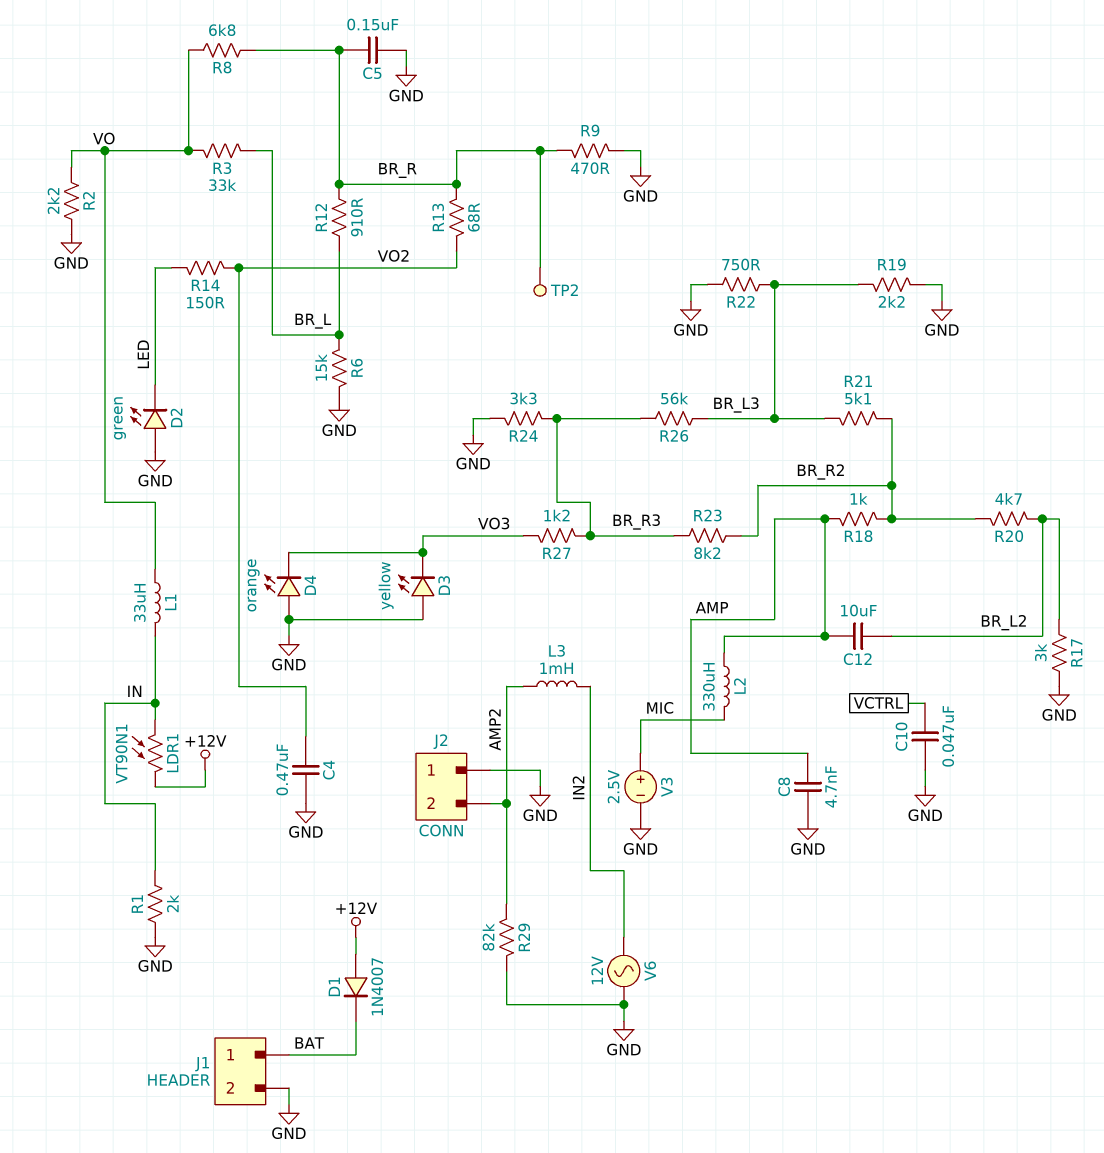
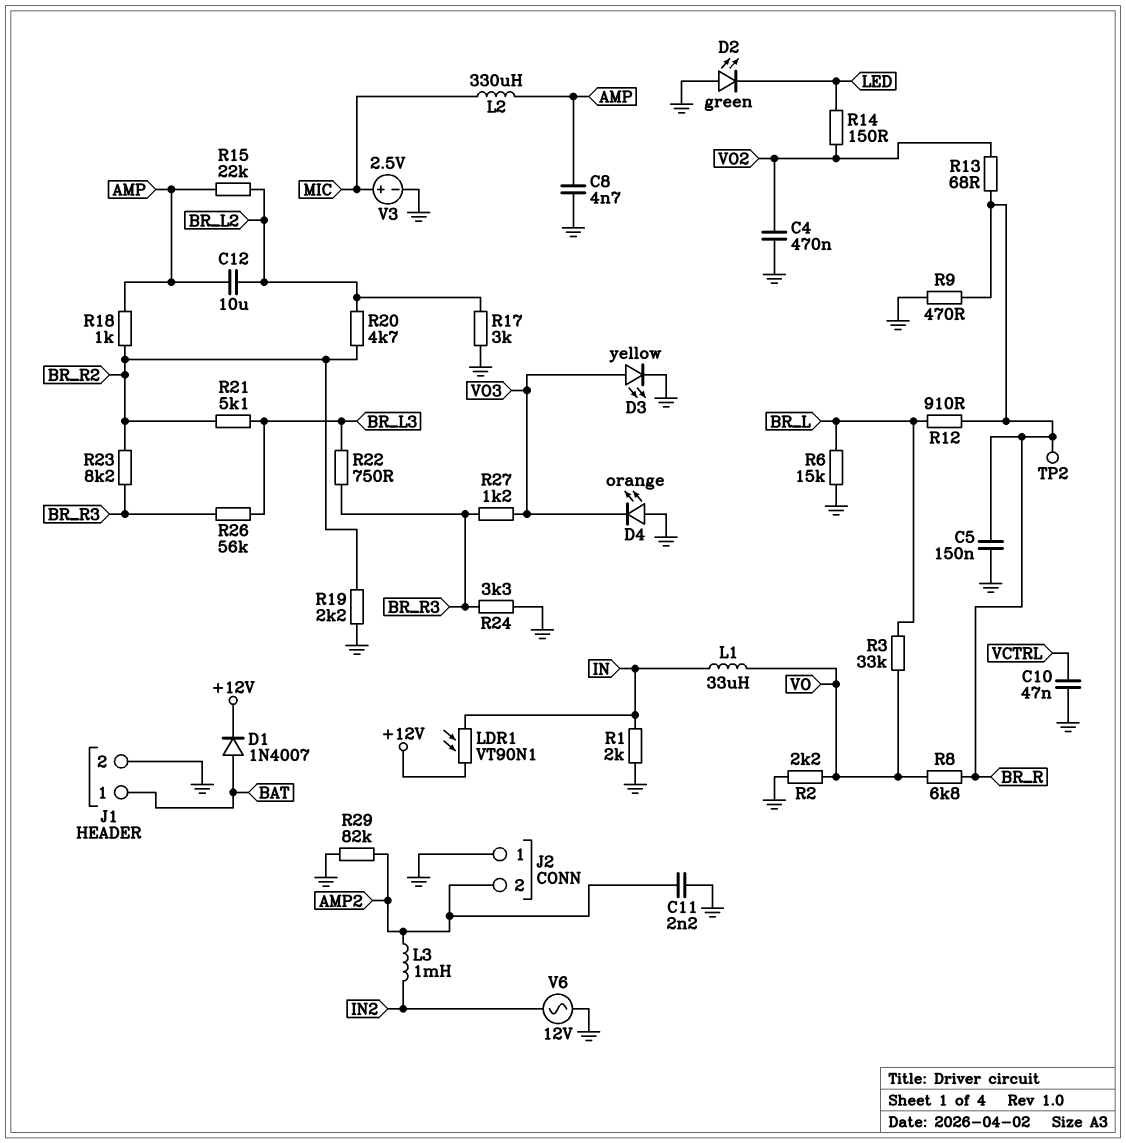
C11: none -> 2.2nF (AMP2, GND)
D1: diode 1N4007 (A +12V, K BAT) -> diode 1N4007 (A BAT, K +12V)
D3: LED yellow (A GND, K VO3) -> LED yellow (A VO3, K GND)
R15: none -> 22k (AMP, BR_L2)
R19: 2.2k (BR_L3, GND) -> 2.2k (BR_R2, GND)
R22: 750 (BR_L3, GND) -> 750 (BR_L3, BR_R3)

